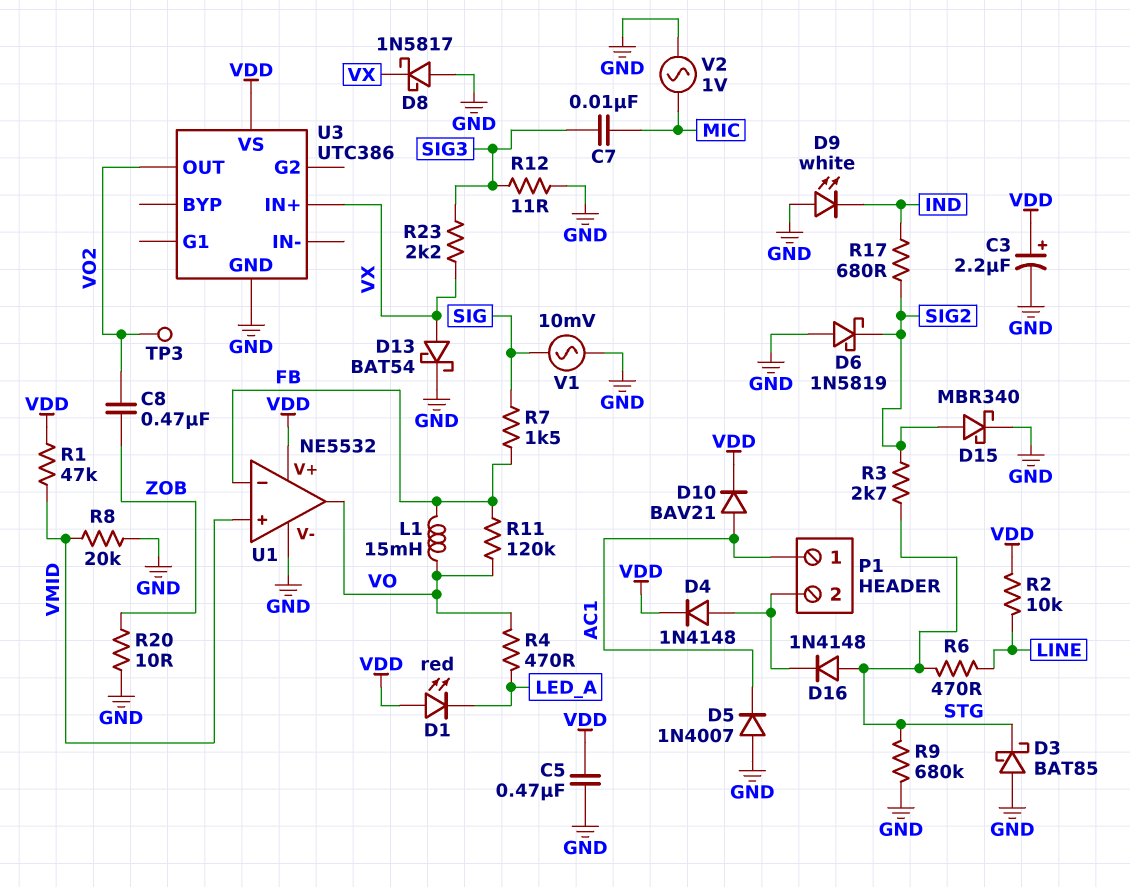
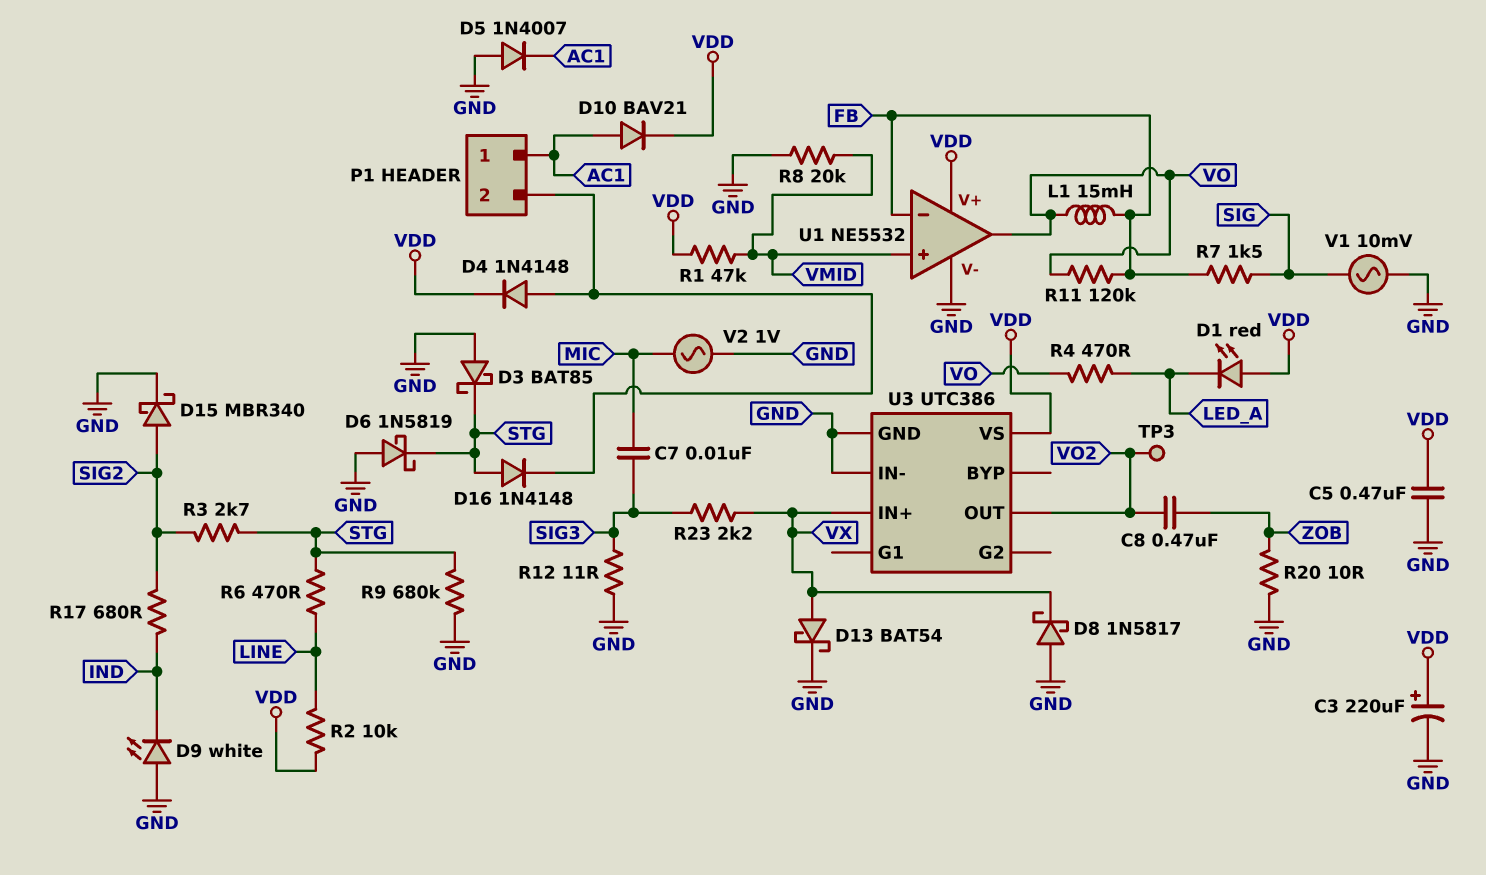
C3: 2.2uF (plus VDD, minus GND) -> 220uF (plus VDD, minus GND)
D6: schottky 1N5819 (A GND, K SIG2) -> schottky 1N5819 (A GND, K STG)
U3 pin IN-: none -> GND

